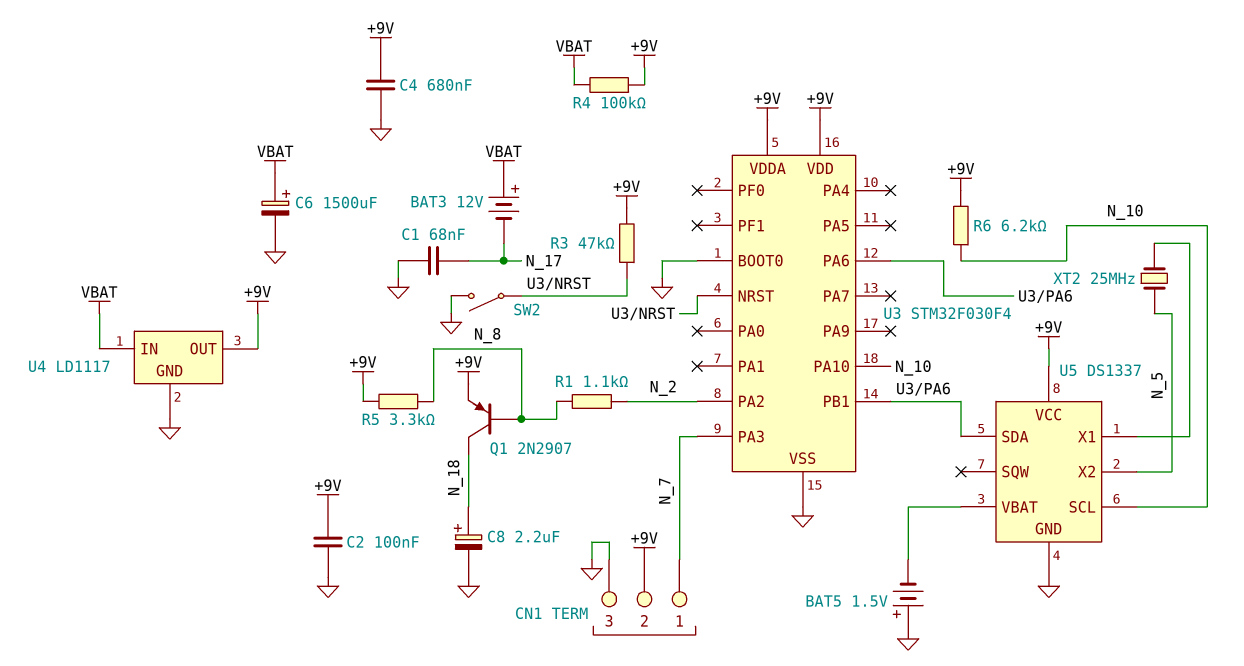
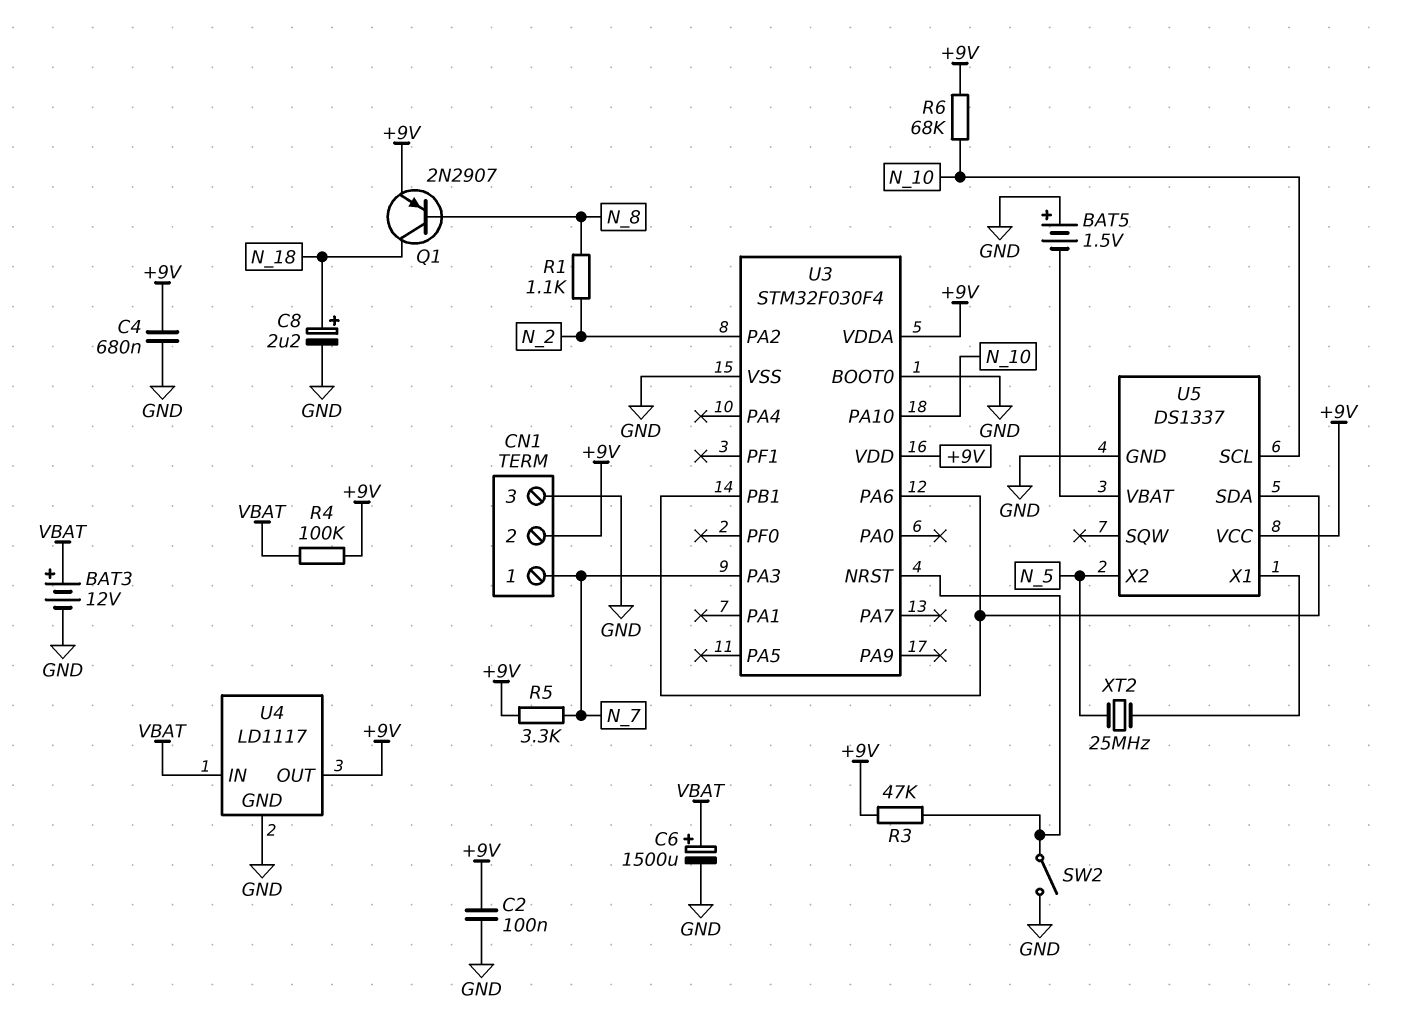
BAT3: 12V (plus VBAT, minus N_17) -> 12V (plus VBAT, minus GND)
C1: 68nF (GND, N_17) -> none
R5: 3.3k (+9V, N_8) -> 3.3k (+9V, N_7)
R6: 6.2k (+9V, N_10) -> 68k (+9V, N_10)

